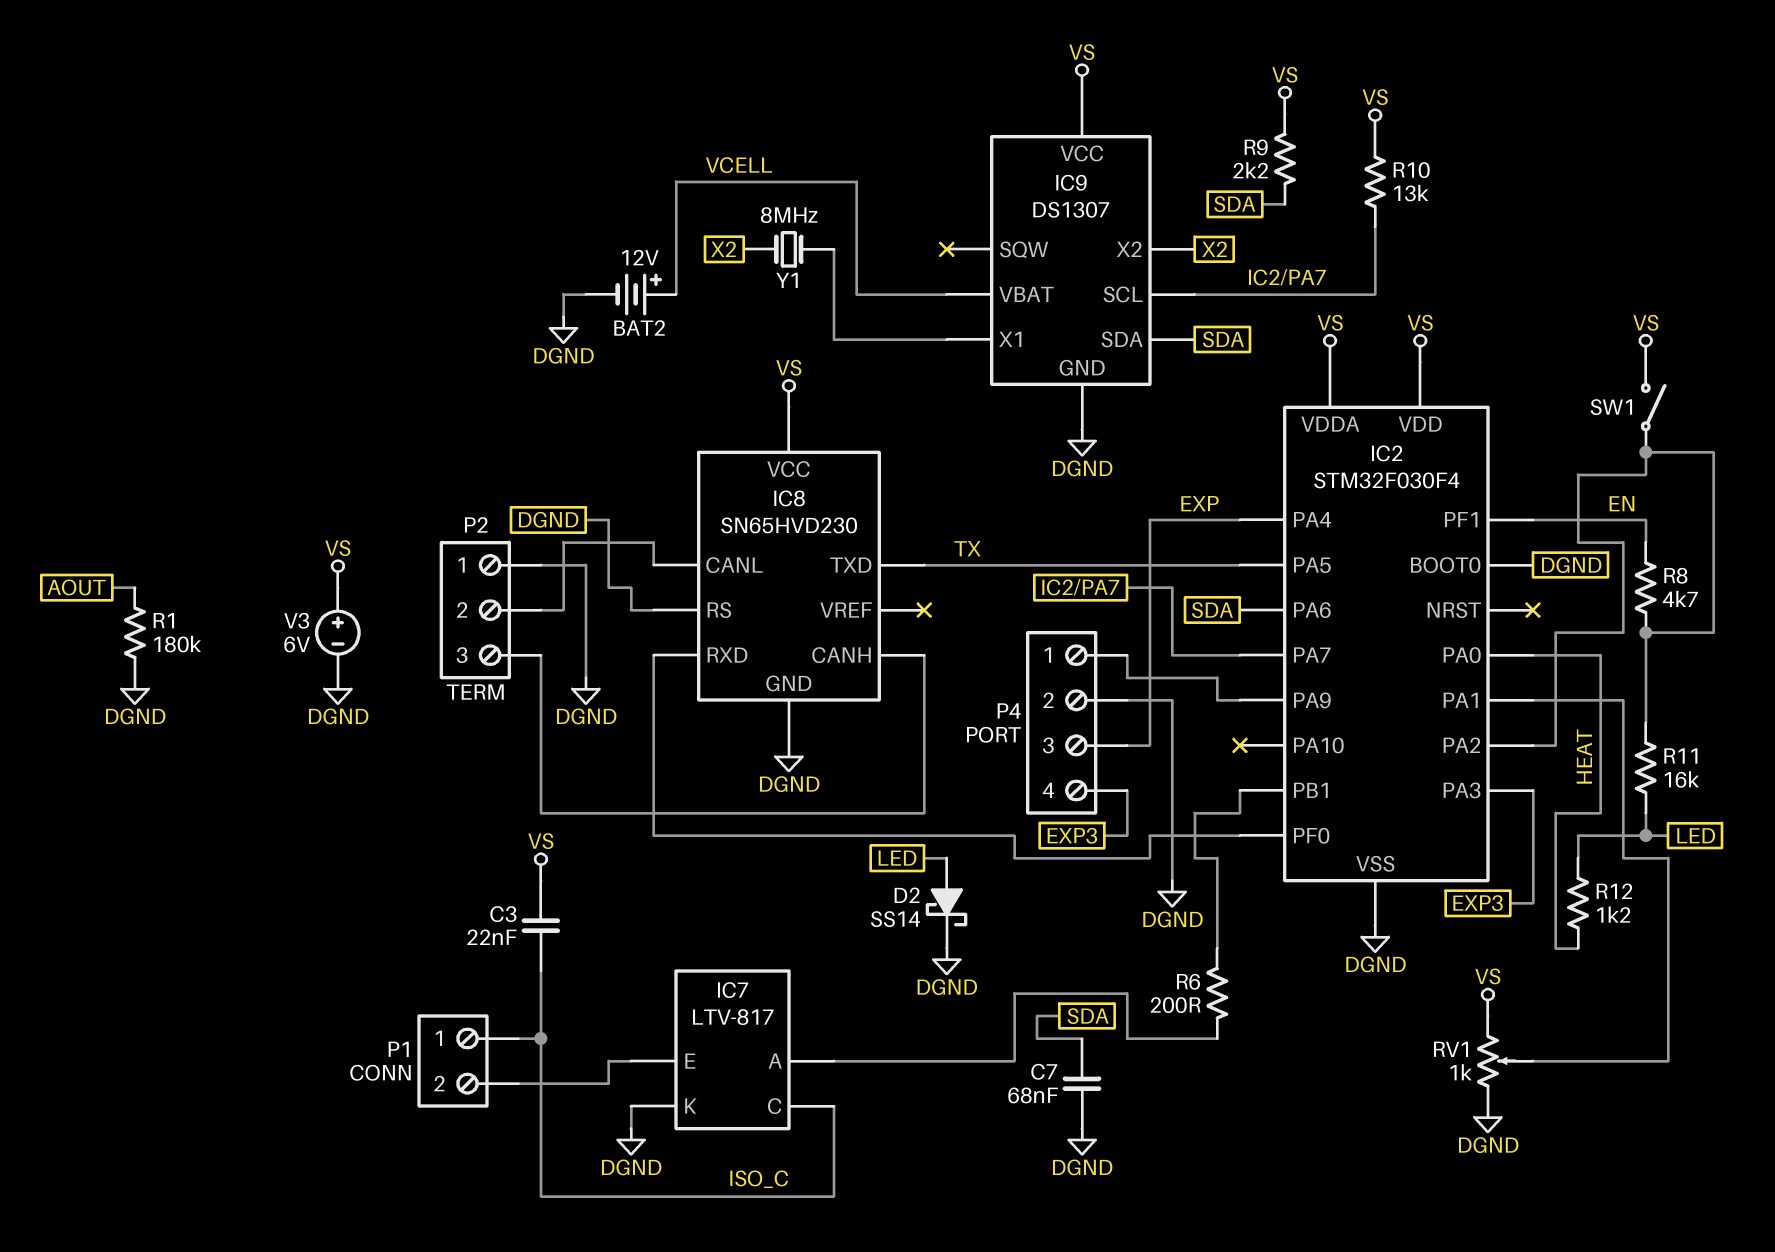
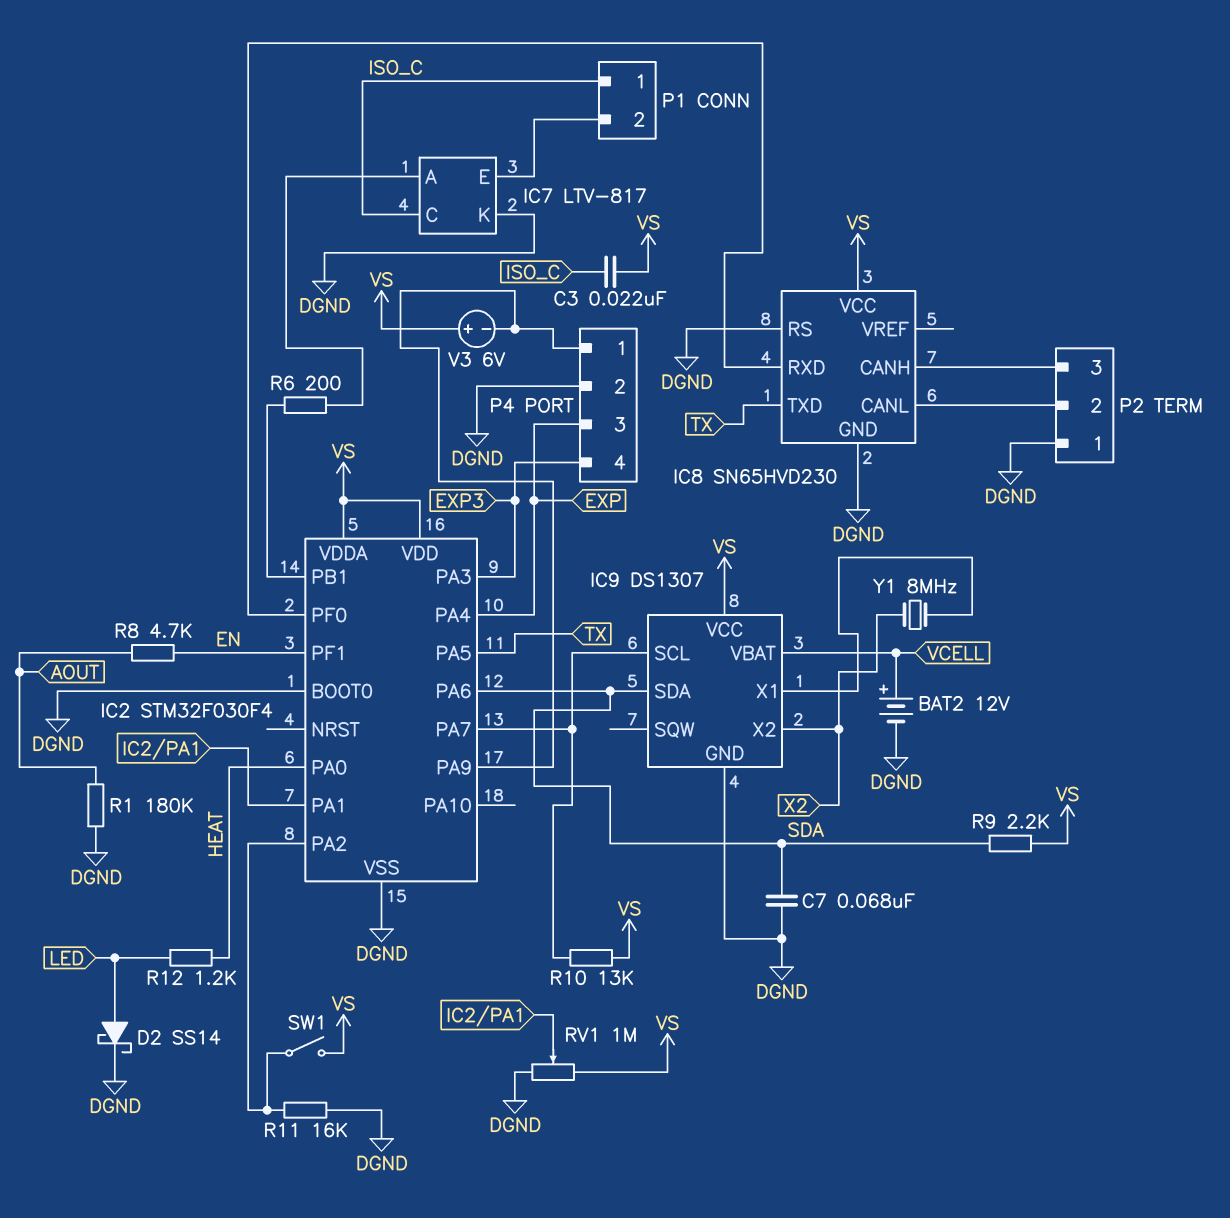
R8: 4.7k (EN, IC2/PA2) -> 4.7k (AOUT, EN)
R11: 16k (IC2/PA2, LED) -> 16k (DGND, IC2/PA2)
RV1: 1k (DGND, VS, wiper IC2/PA1) -> 1M (DGND, VS, wiper IC2/PA1)
V3: 6V (plus VS, minus DGND) -> 6V (plus VS, minus IC2/PA9)

